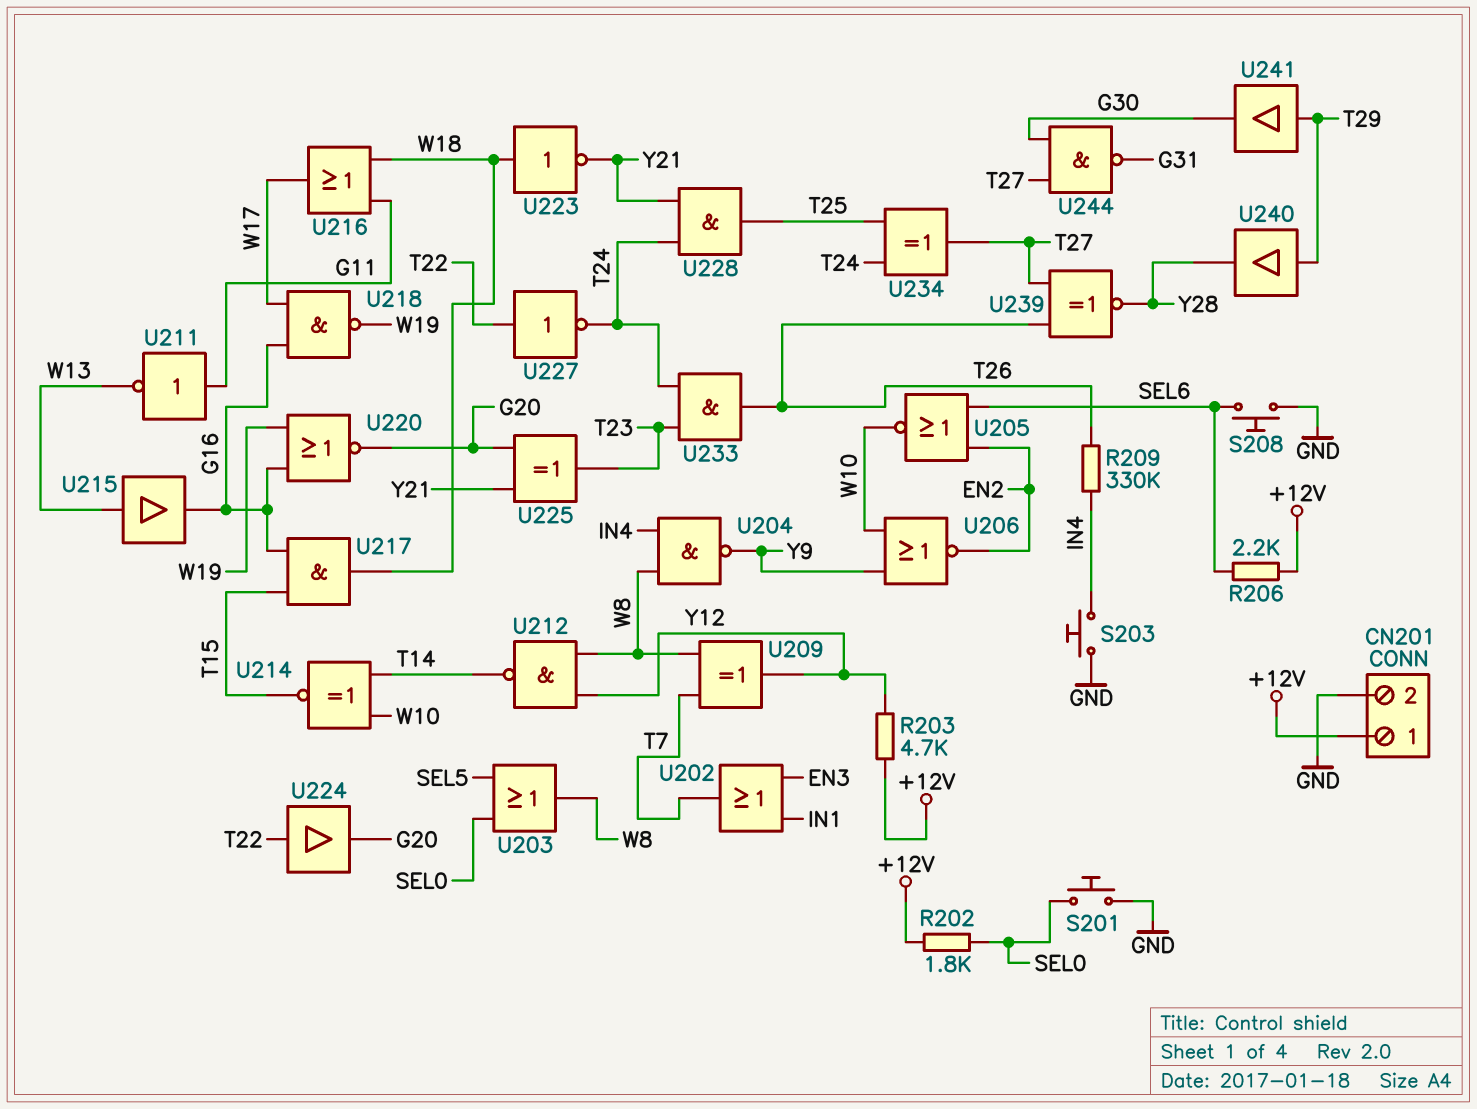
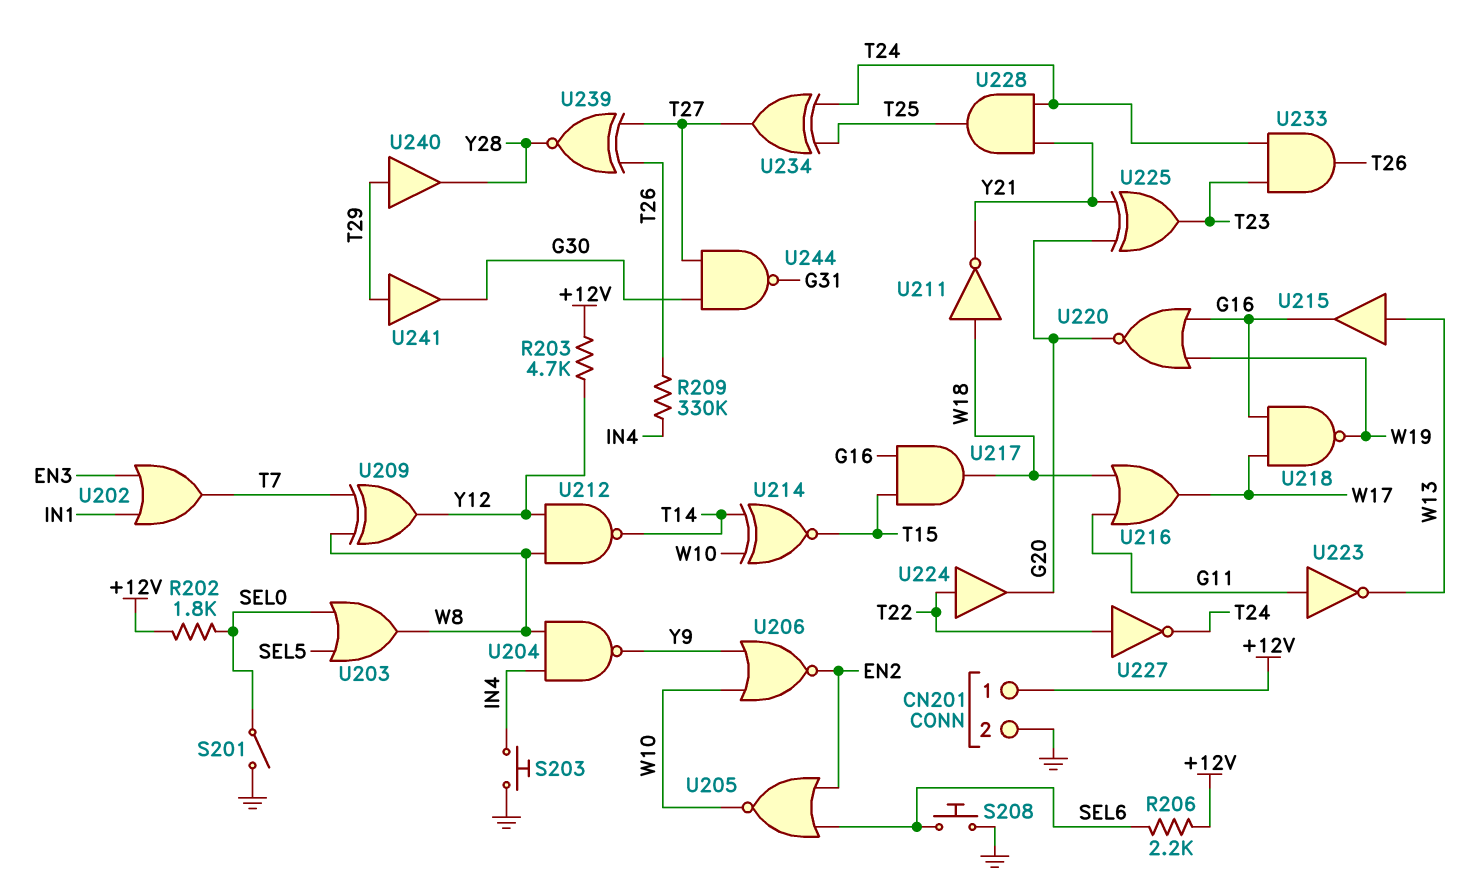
S201: button (GND, SEL0) -> switch (GND, SEL0)
U211: NOT (in G11, out W13) -> NOT (in W18, out Y21)
U223: NOT (in W18, out Y21) -> NOT (in G11, out W13)

